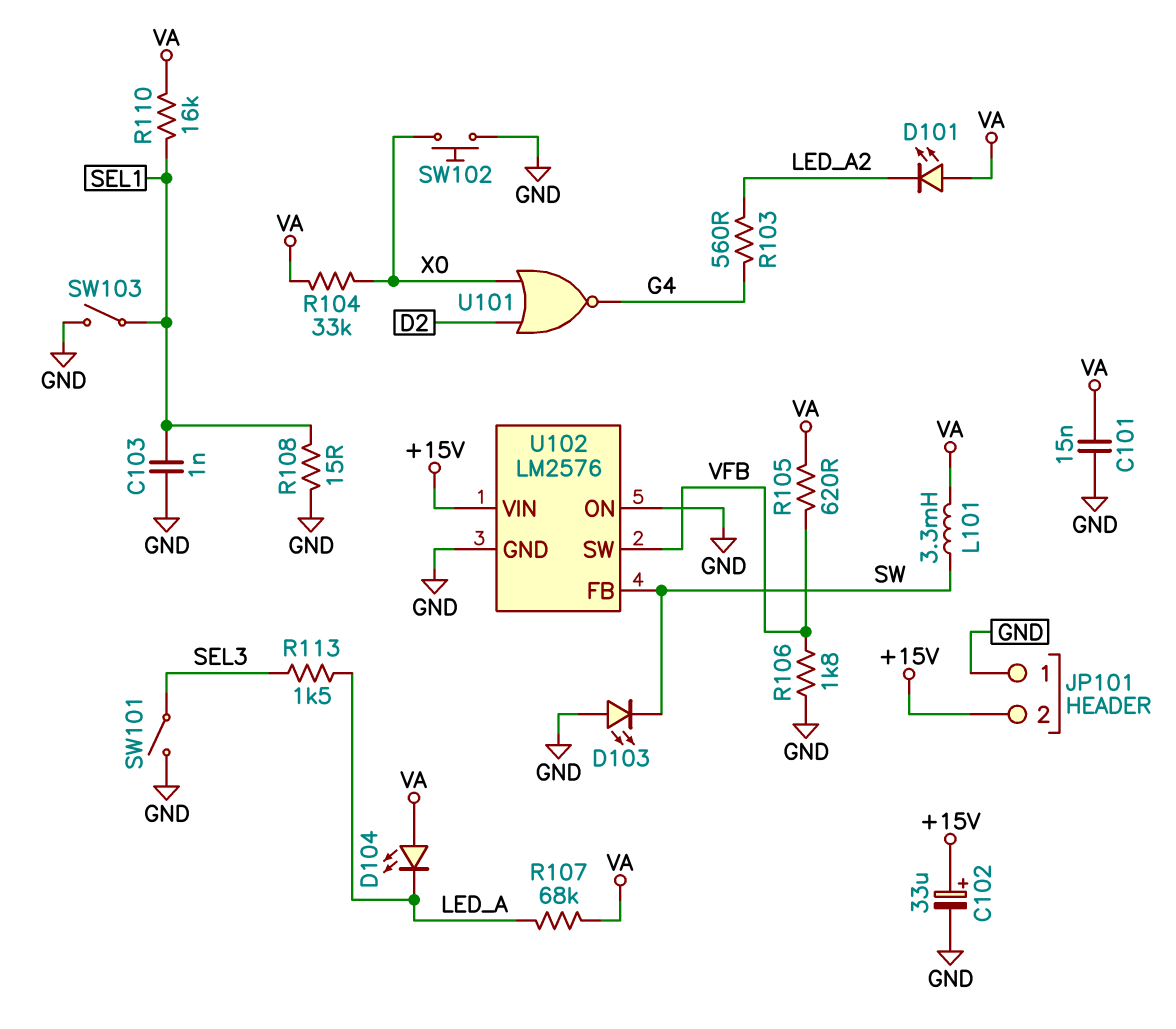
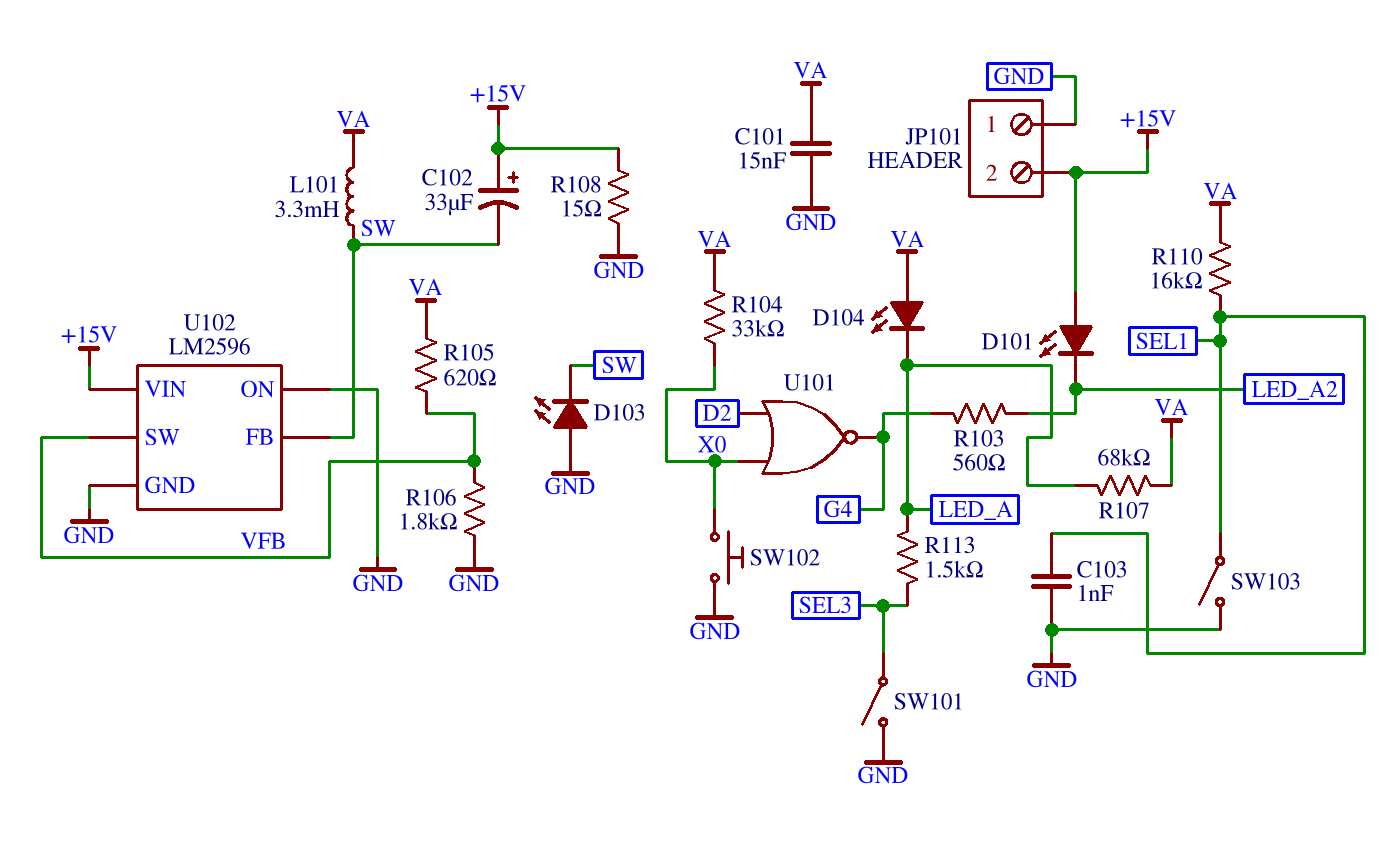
C102: 33uF (plus +15V, minus GND) -> 33uF (plus +15V, minus SW)
D101: LED (A VA, K LED_A2) -> LED (A +15V, K LED_A2)
R108: 15 (GND, SEL1) -> 15 (+15V, GND)
U102: LM2576 -> LM2596

